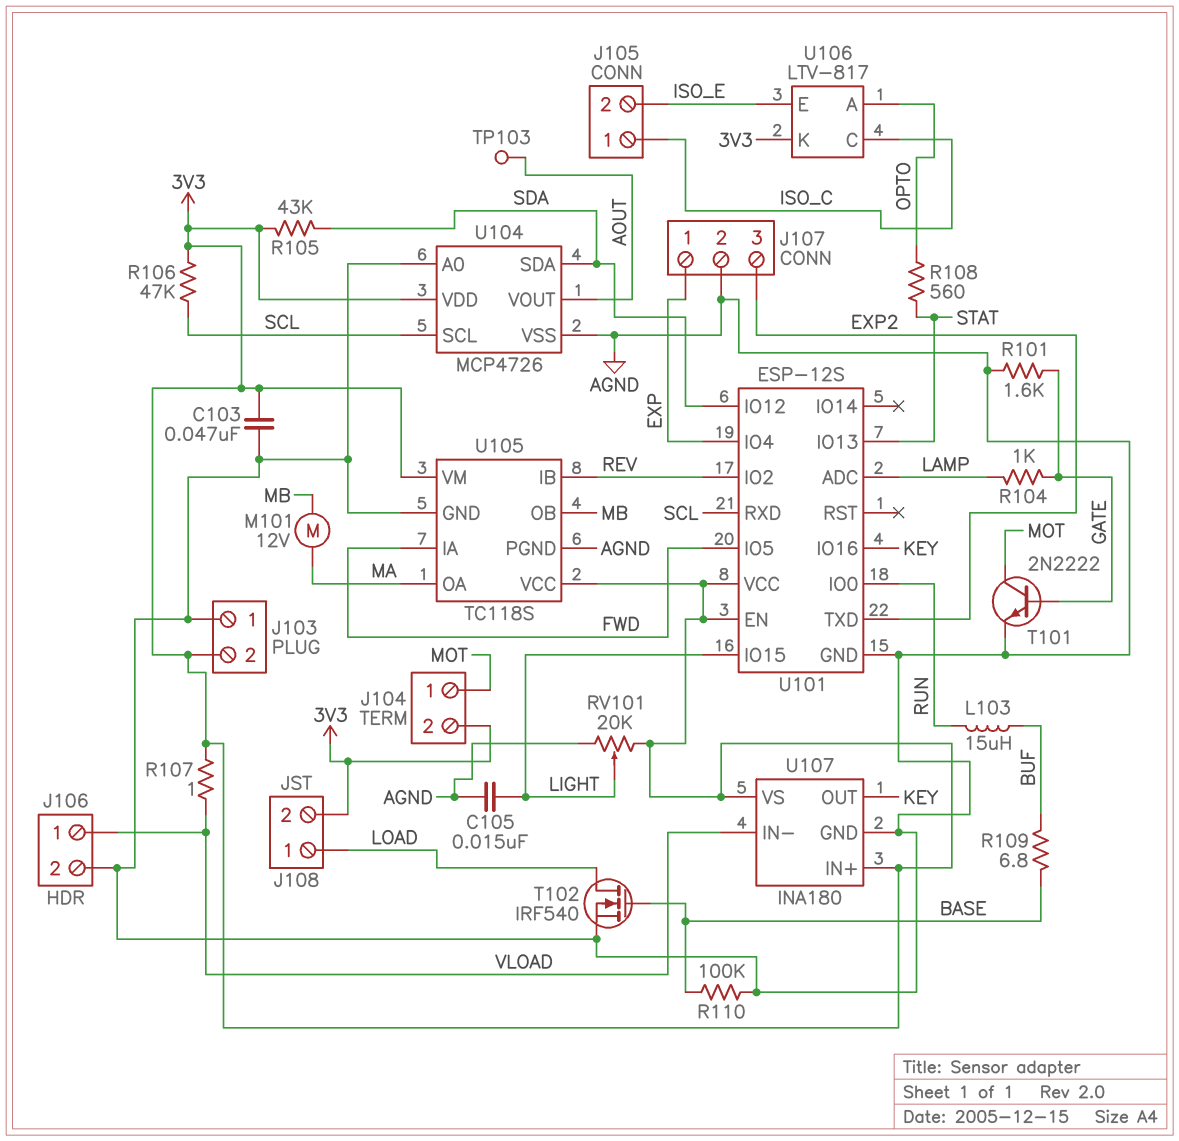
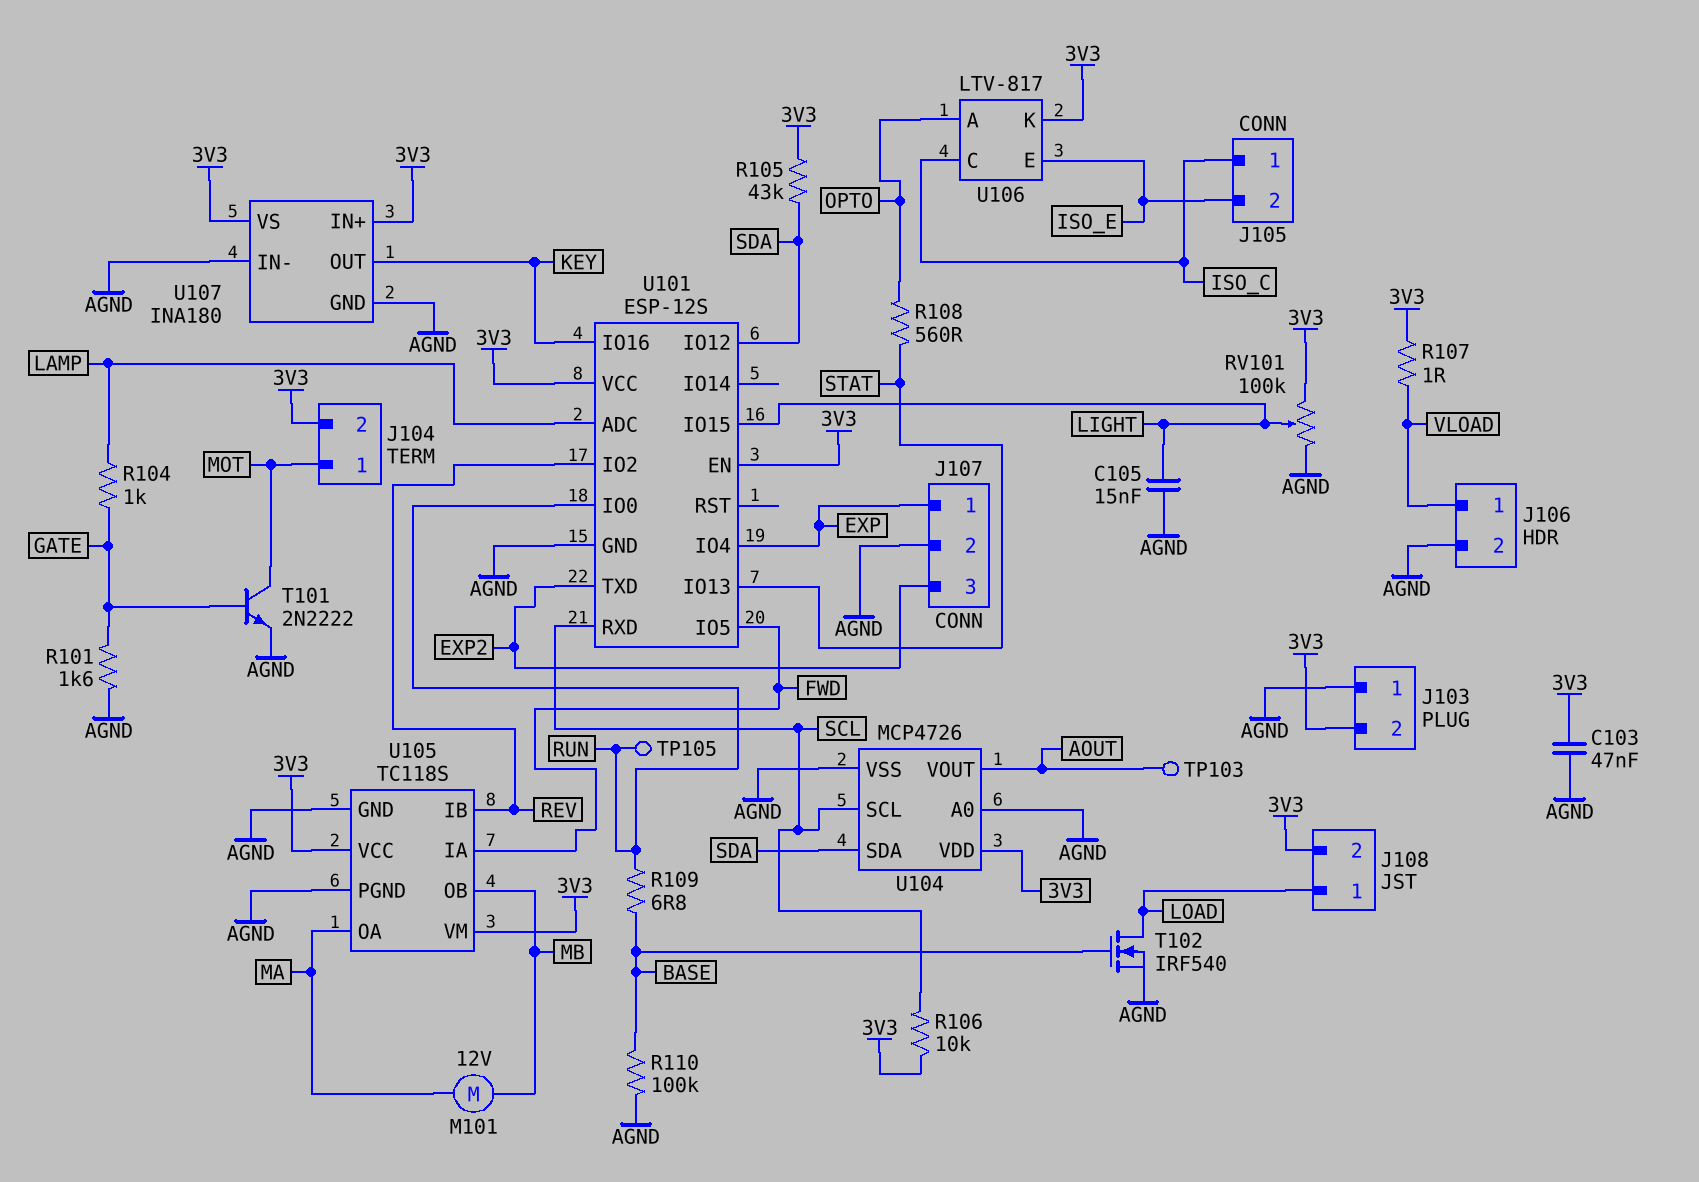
L103: 15uH (BUF, RUN) -> none
R106: 47k (3V3, SCL) -> 10k (3V3, SCL)
R109: 6.8 (BASE, BUF) -> 6.8 (BASE, RUN)
RV101: 20k (3V3, AGND, wiper LIGHT) -> 100k (3V3, AGND, wiper LIGHT)
TP105: none -> test point (RUN)
U107 pin IN-: VLOAD -> AGND

